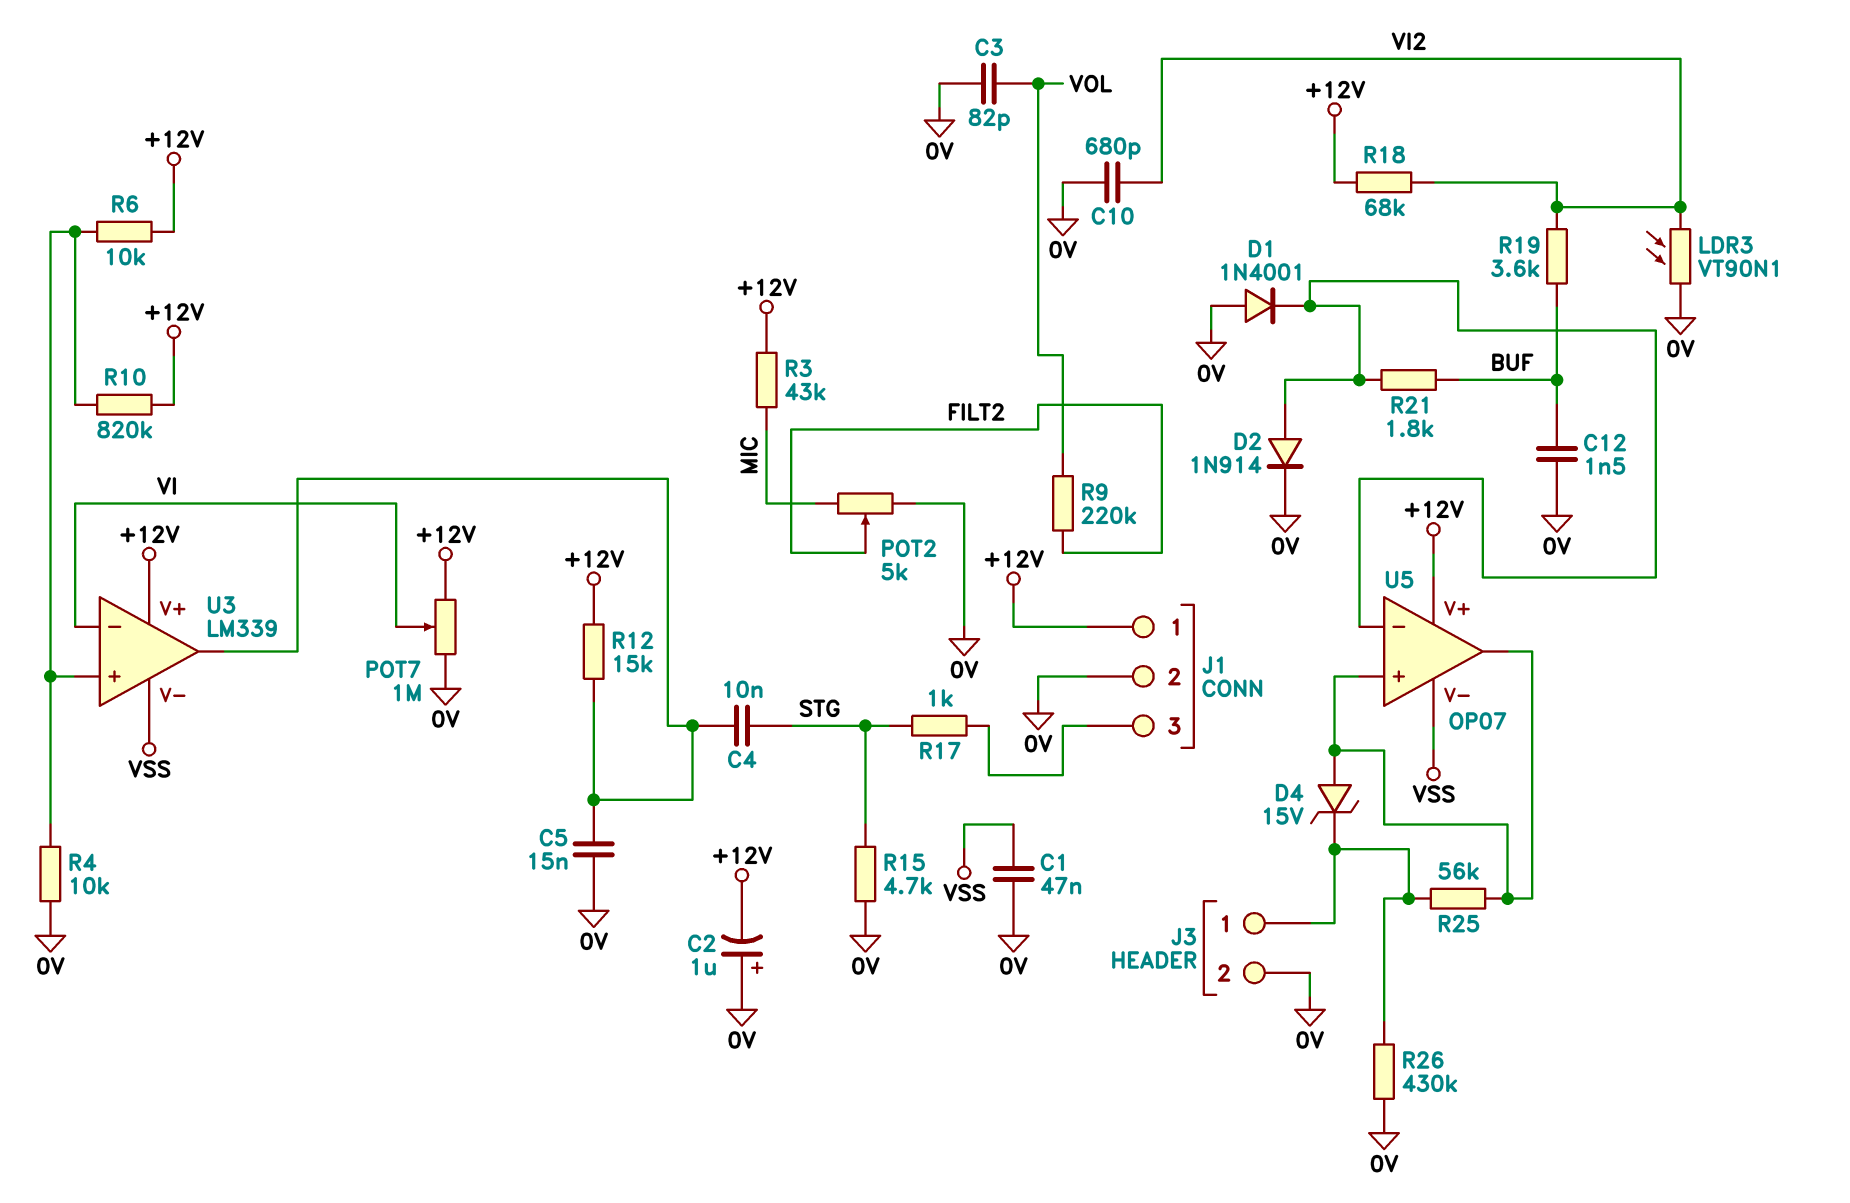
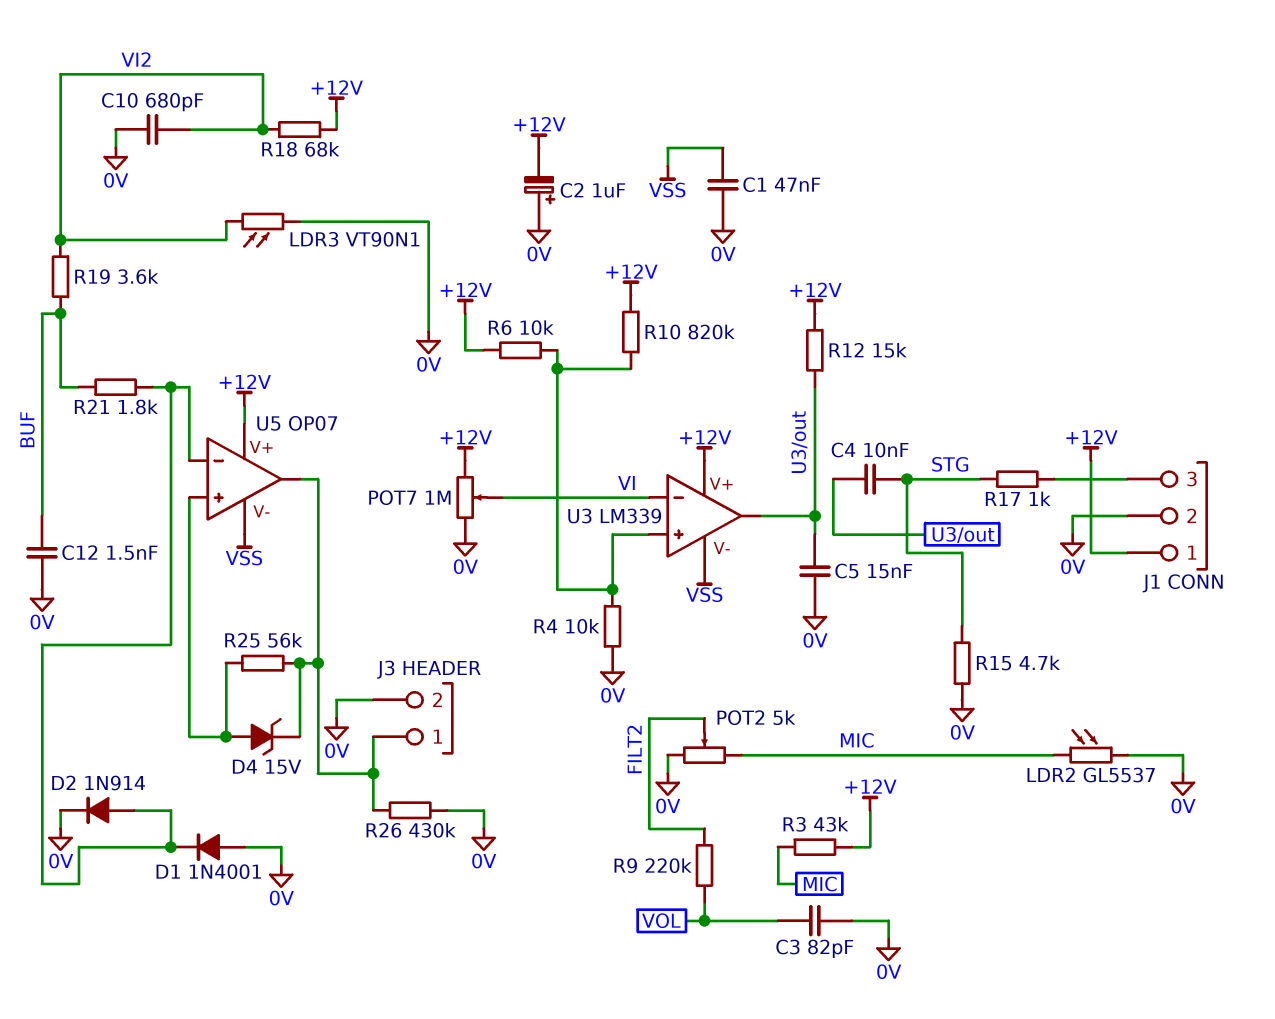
LDR2: none -> GL5537 (0V, MIC)
U5 pin out: U5/in+ -> J3/1

